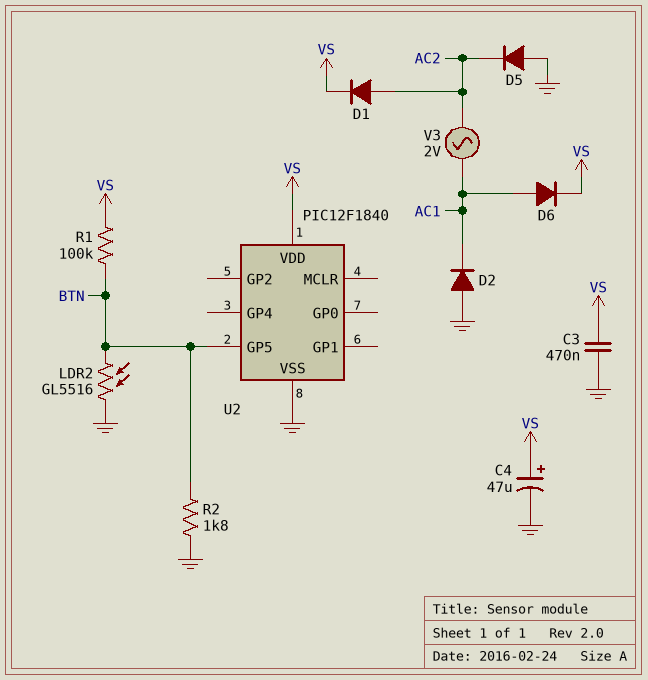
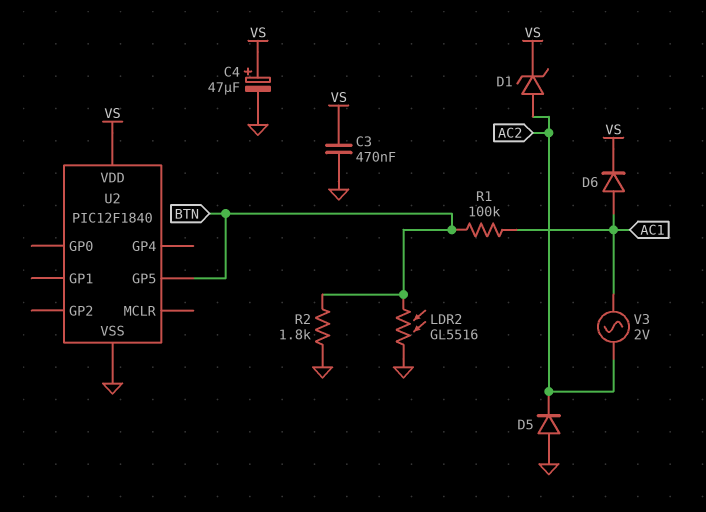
D1: diode (A AC2, K VS) -> zener (A AC2, K VS)
D2: diode (A GND, K AC1) -> none
R1: 100k (BTN, VS) -> 100k (AC1, BTN)

